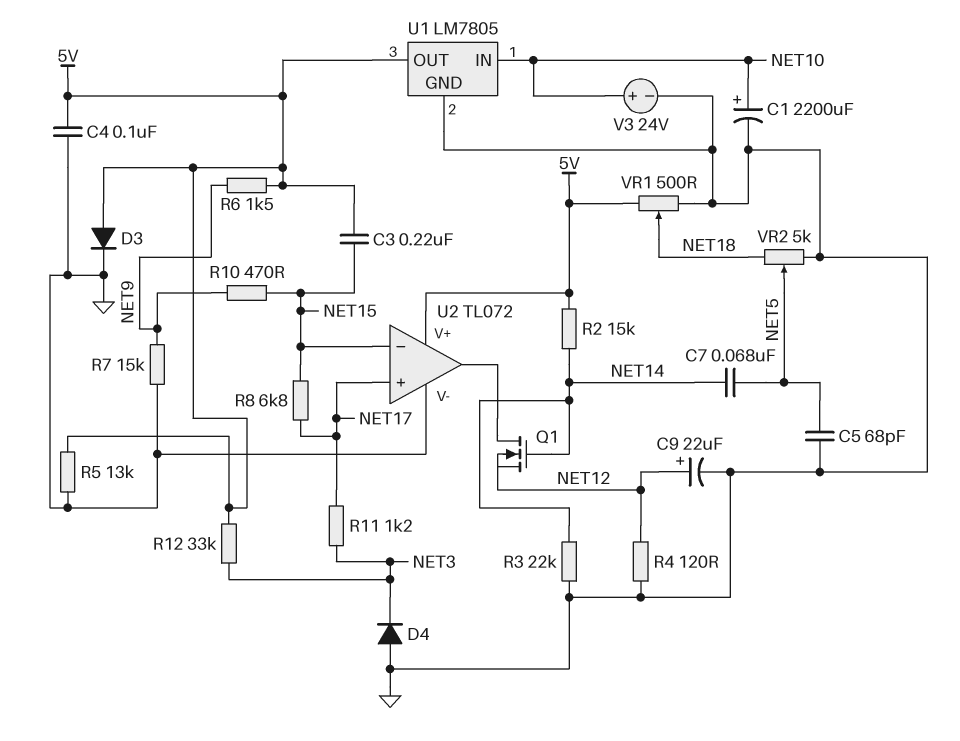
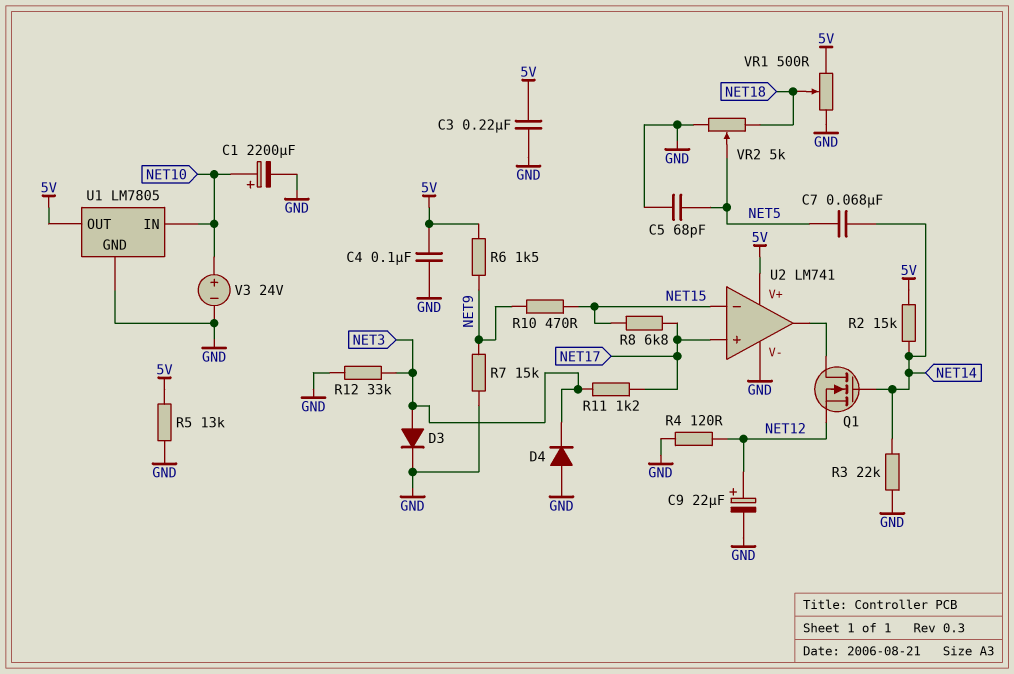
C3: 220nF (5V, NET15) -> 220nF (5V, GND)
D3: diode (A 5V, K GND) -> diode (A NET3, K GND)
R12: 33k (5V, NET3) -> 33k (GND, NET3)
U2: TL072 -> LM741

